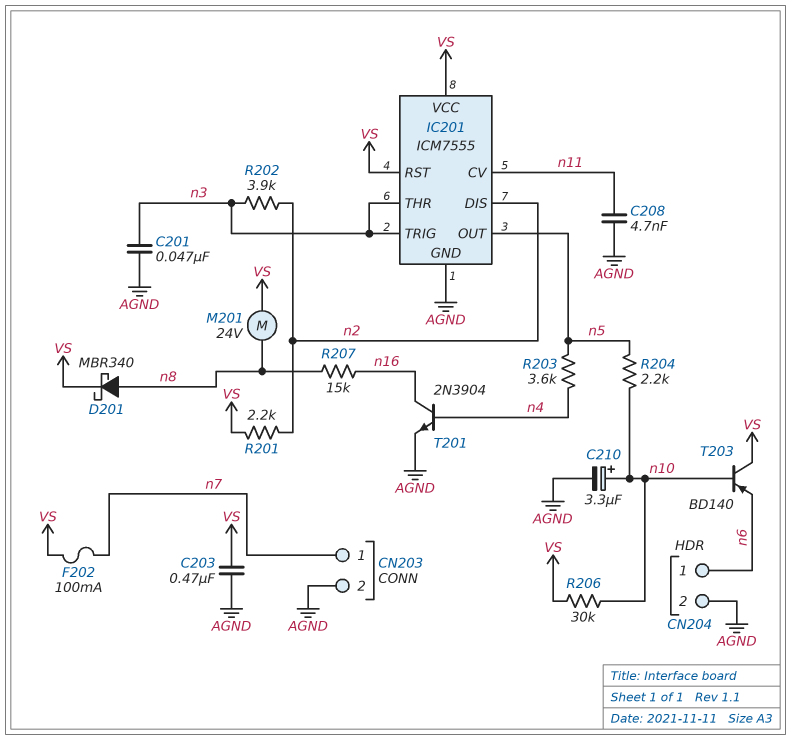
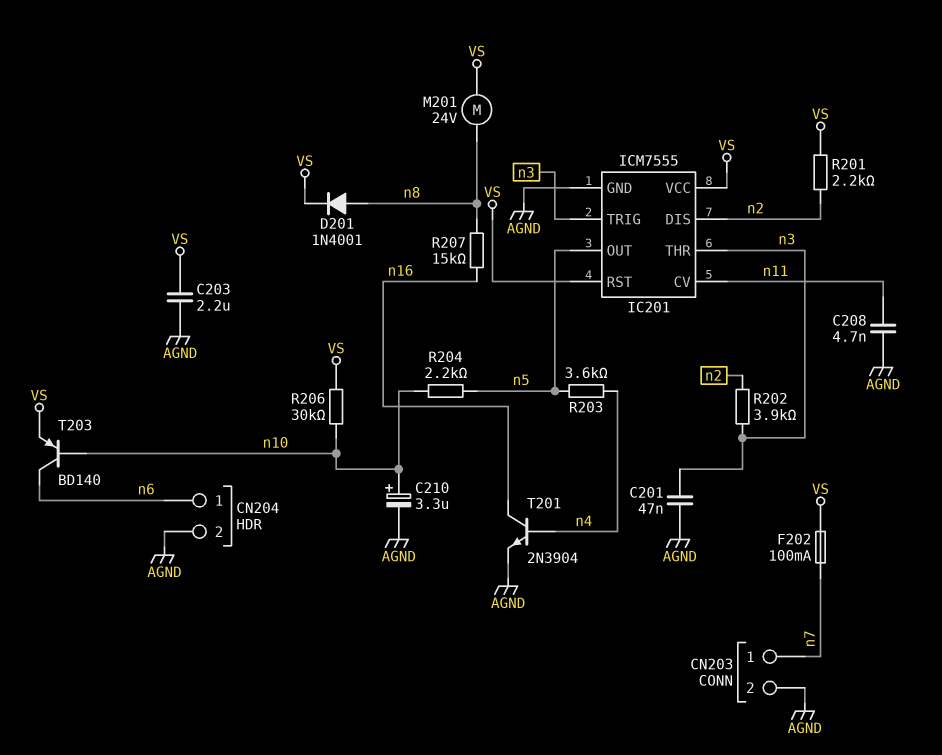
C203: 470nF (AGND, VS) -> 2.2uF (AGND, VS)
D201: schottky MBR340 (A n8, K VS) -> diode 1N4001 (A n8, K VS)
T203: PNP BD140 (B n10, C VS, E n6) -> PNP BD140 (B n10, C n6, E VS)

